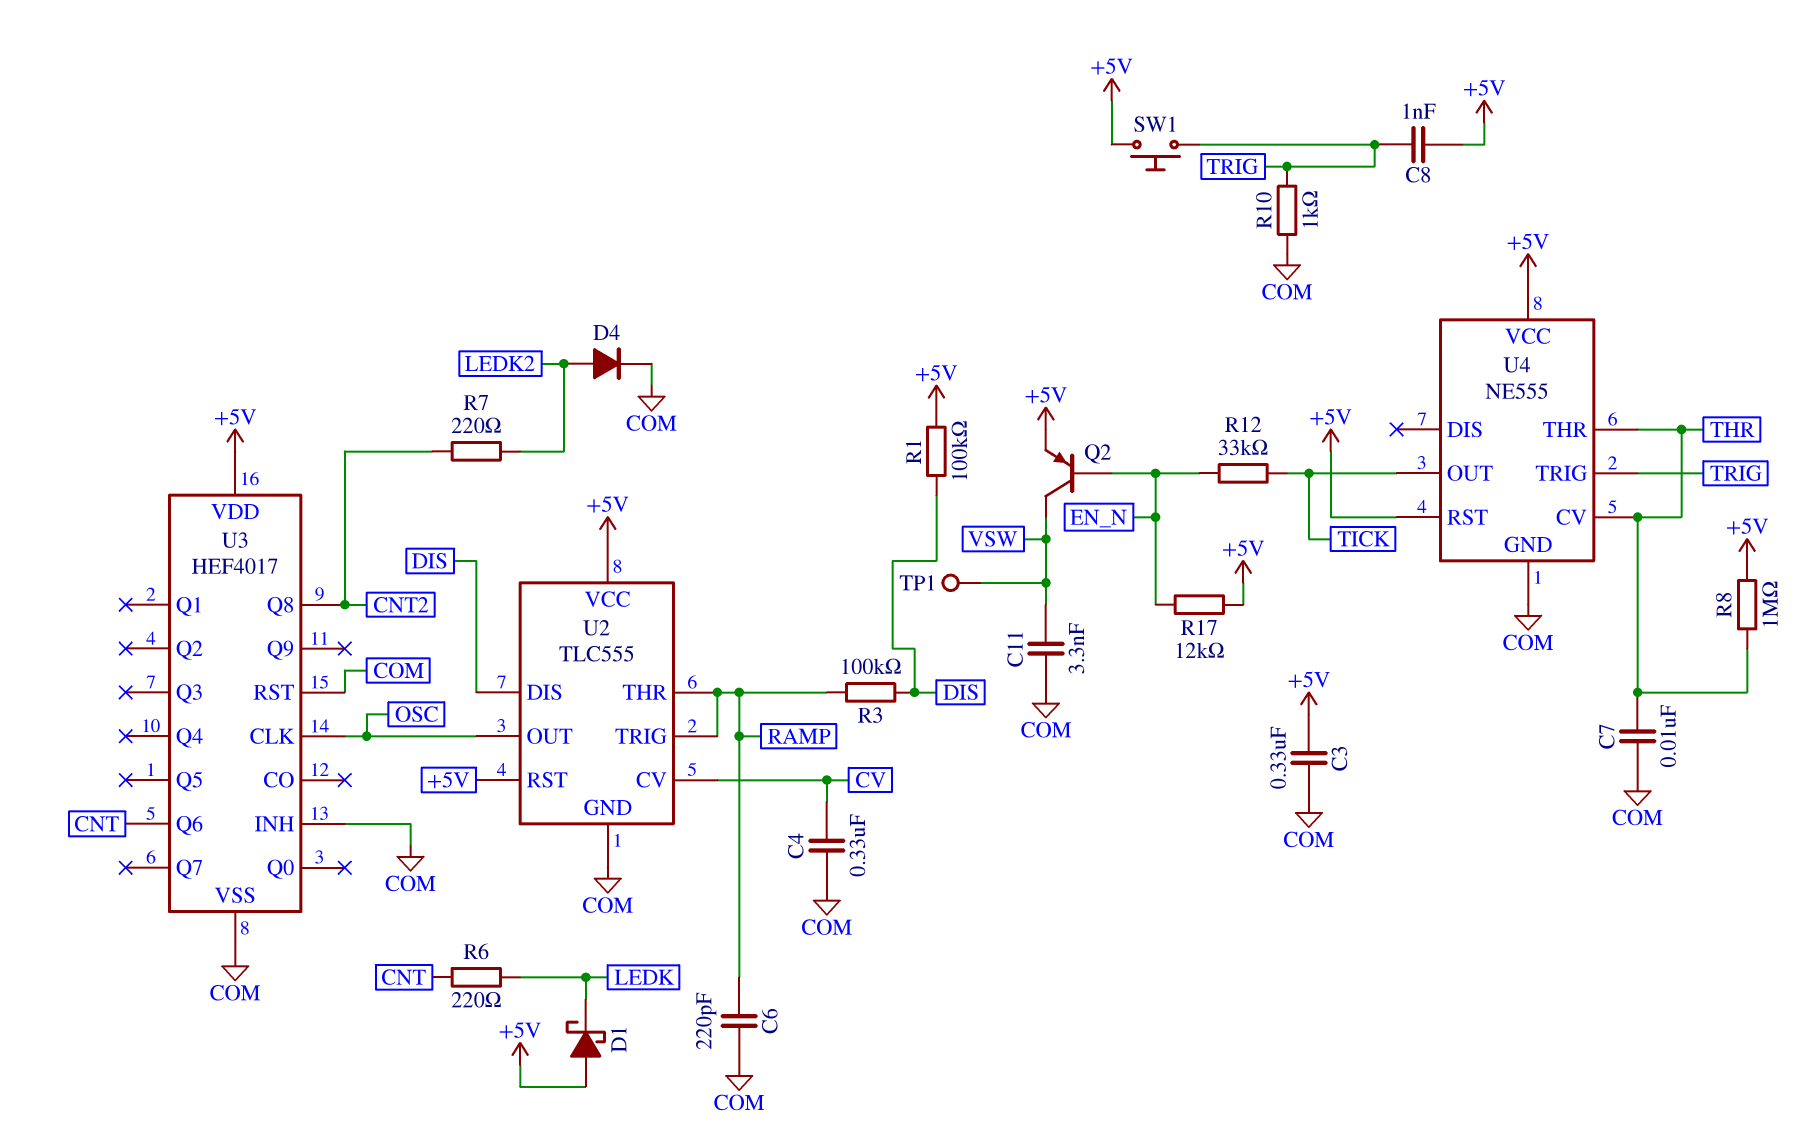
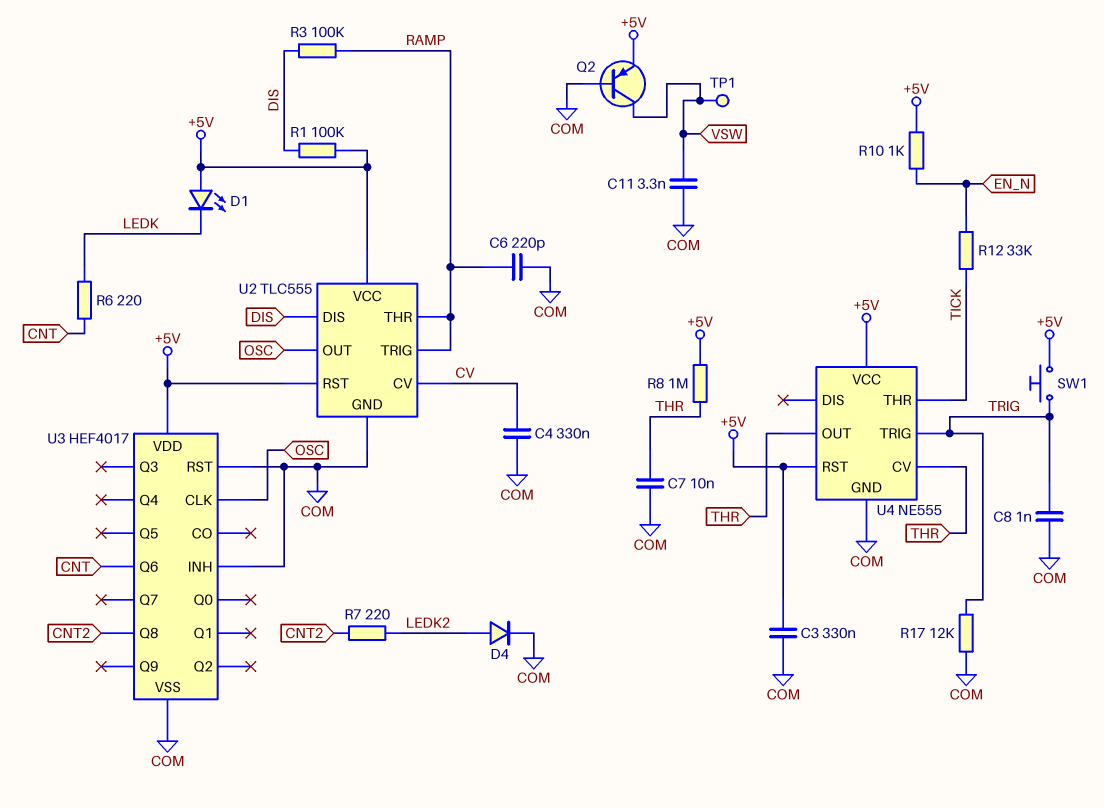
C8: 1nF (+5V, TRIG) -> 1nF (COM, TRIG)
D1: schottky (A +5V, K LEDK) -> LED (A +5V, K LEDK)
Q2: PNP (B EN_N, C VSW, E +5V) -> PNP (B COM, C VSW, E +5V)
R10: 1k (COM, TRIG) -> 1k (+5V, EN_N)
R17: 12k (+5V, EN_N) -> 12k (COM, TRIG)
U4 pin OUT: TICK -> THR
U4 pin THR: THR -> TICK

